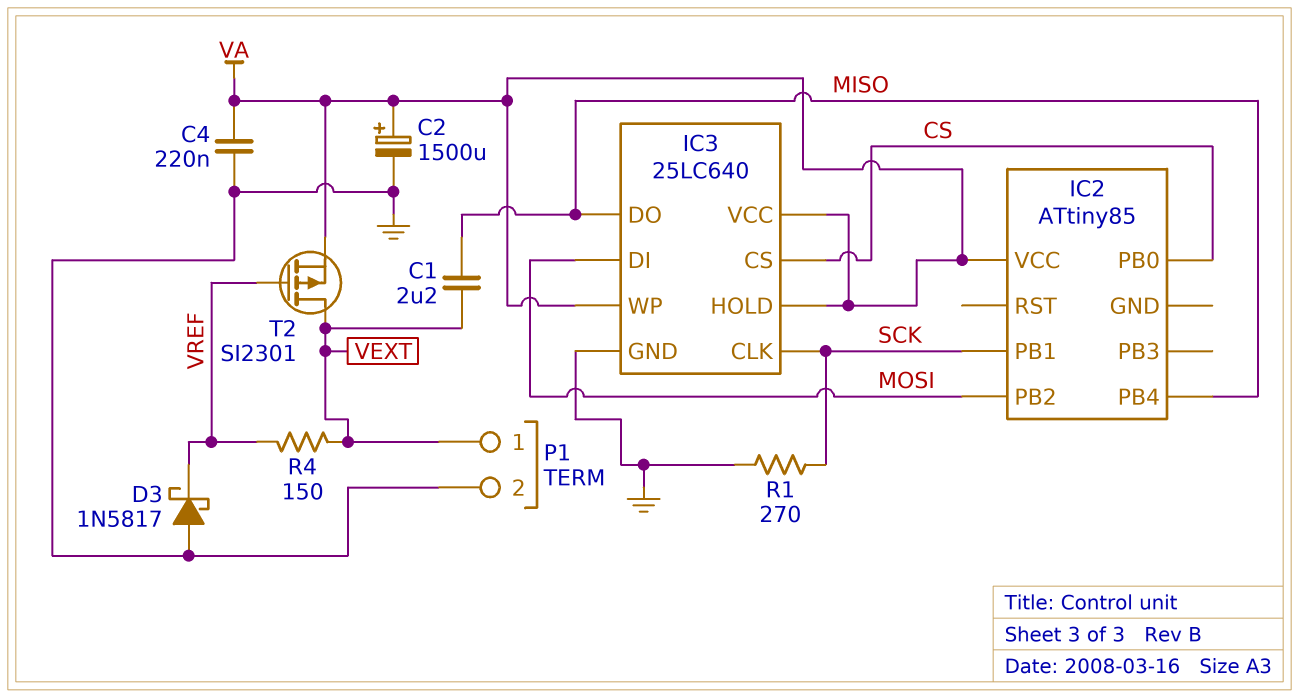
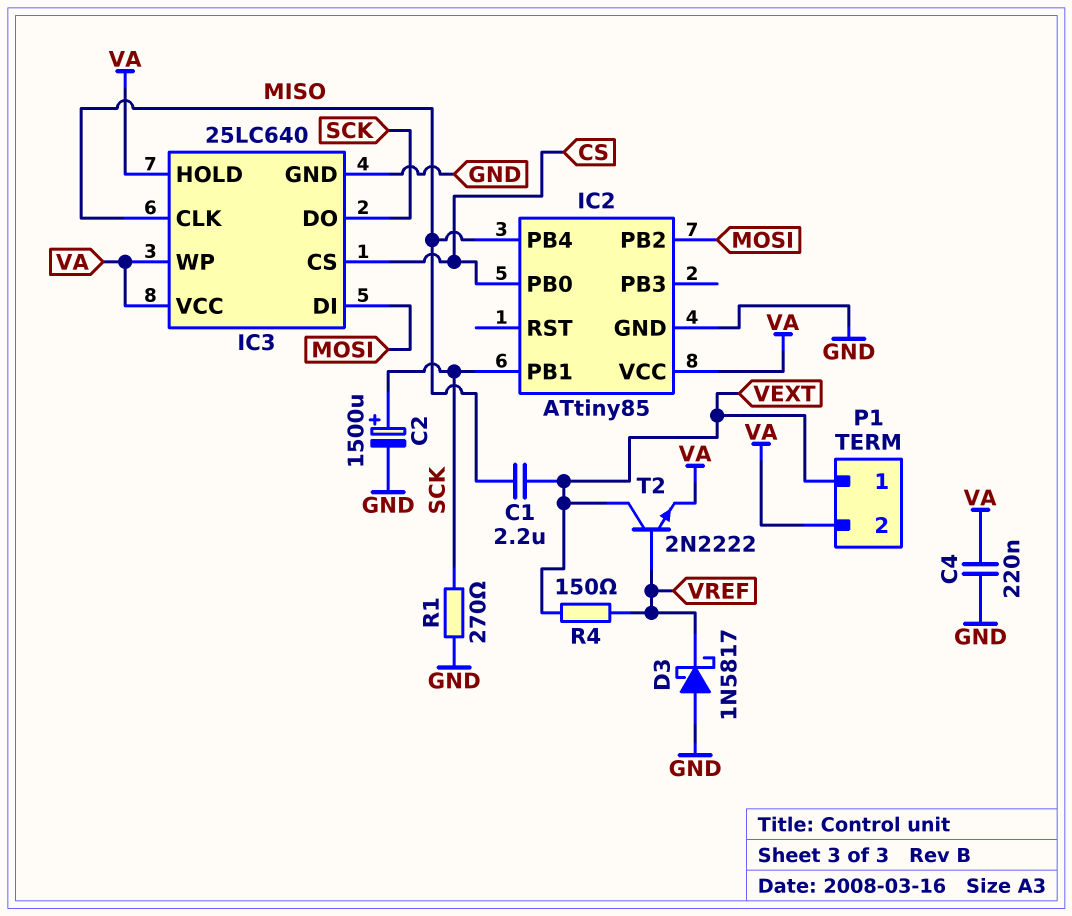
C2: 1500uF (plus VA, minus GND) -> 1500uF (plus SCK, minus GND)
IC2 pin GND: none -> GND
IC3 pin CLK: SCK -> MISO
IC3 pin DO: MISO -> SCK
P1 pin 2: GND -> VA
T2: PMOS SI2301 (G VREF, D VEXT, S VA) -> NPN 2N2222 (B VREF, C VEXT, E VA)

